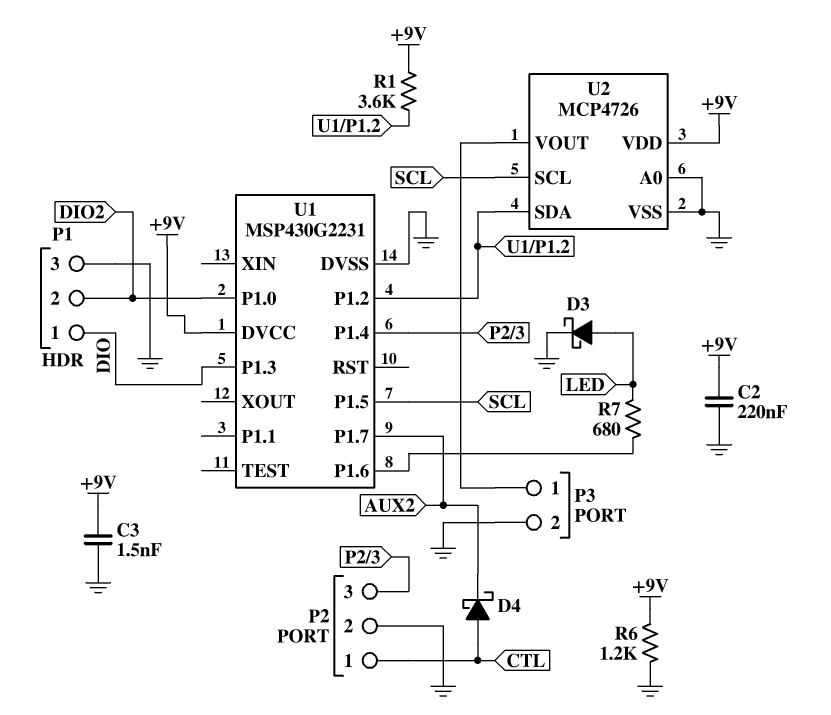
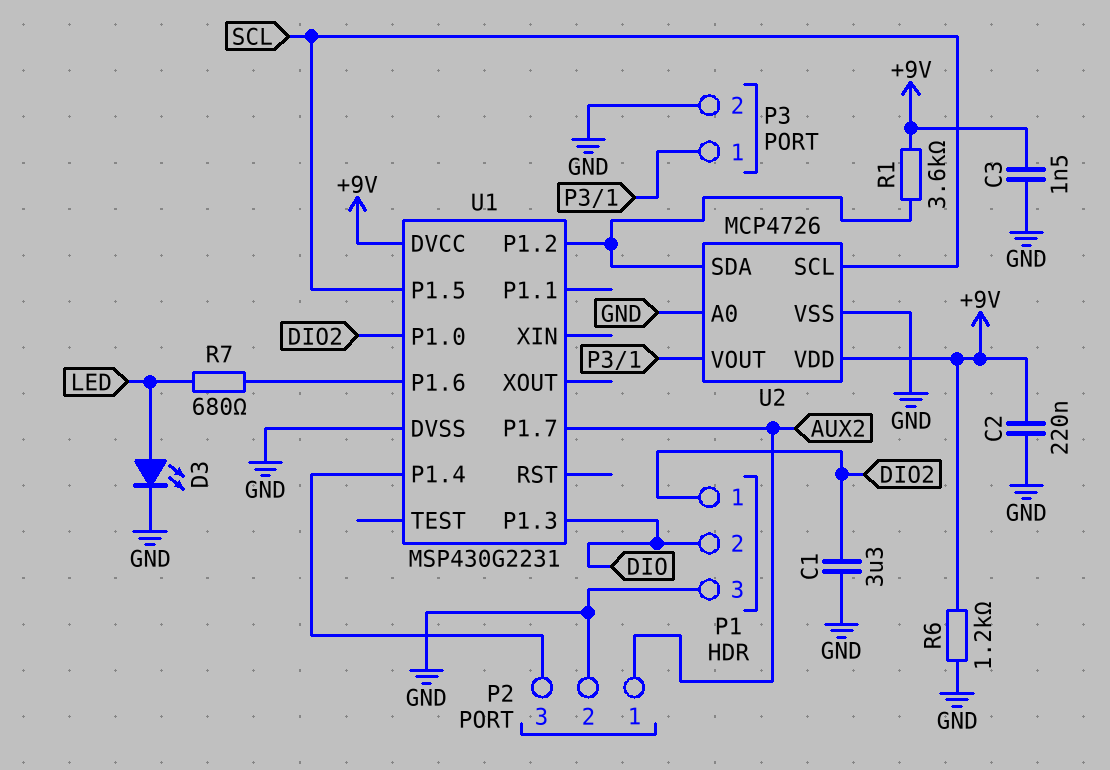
C1: none -> 3.3uF (DIO2, GND)
D3: schottky (A LED, K GND) -> LED (A LED, K GND)
D4: schottky (A CTL, K AUX2) -> none
P1 pin 1: DIO -> DIO2
P1 pin 2: DIO2 -> DIO
P2 pin 1: CTL -> AUX2

